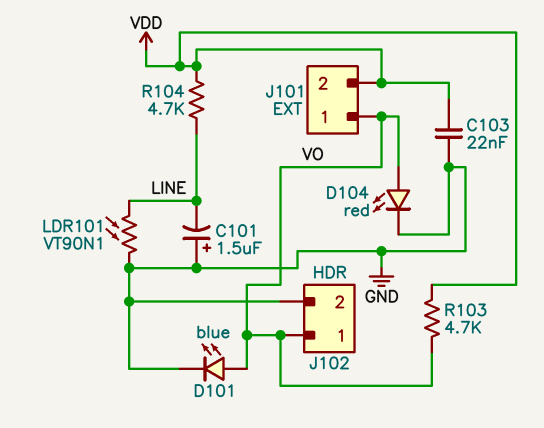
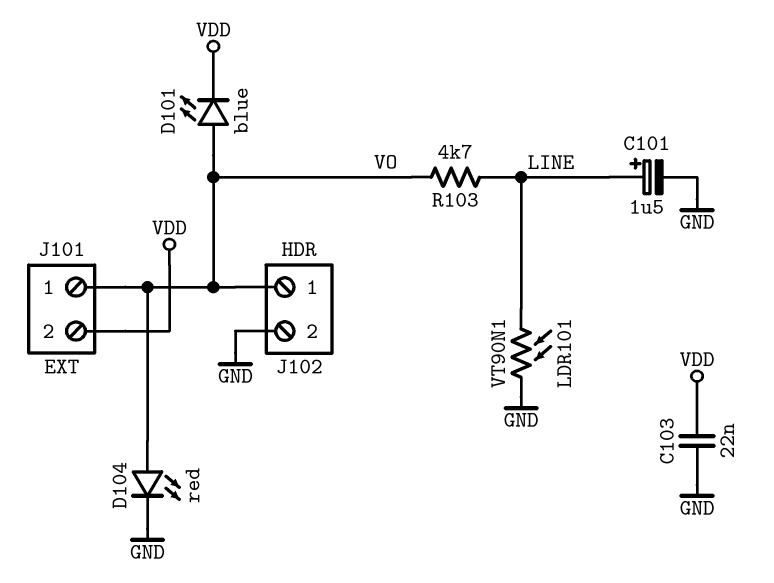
C101: 1.5uF (plus GND, minus LINE) -> 1.5uF (plus LINE, minus GND)
D101: LED blue (A VO, K GND) -> LED blue (A VO, K VDD)
R103: 4.7k (VDD, VO) -> 4.7k (LINE, VO)
R104: 4.7k (LINE, VDD) -> none

